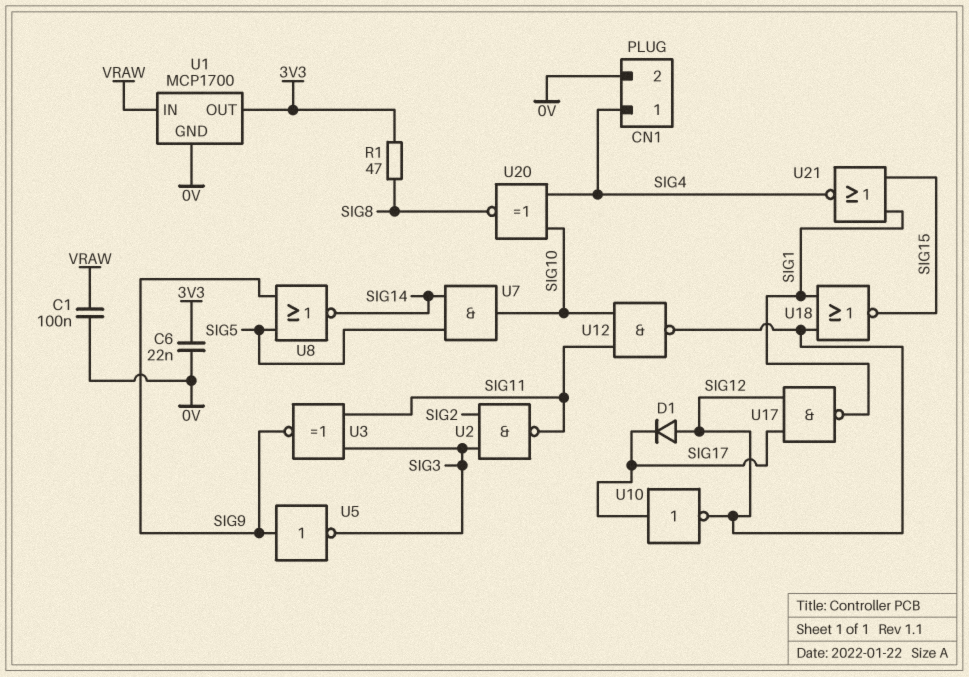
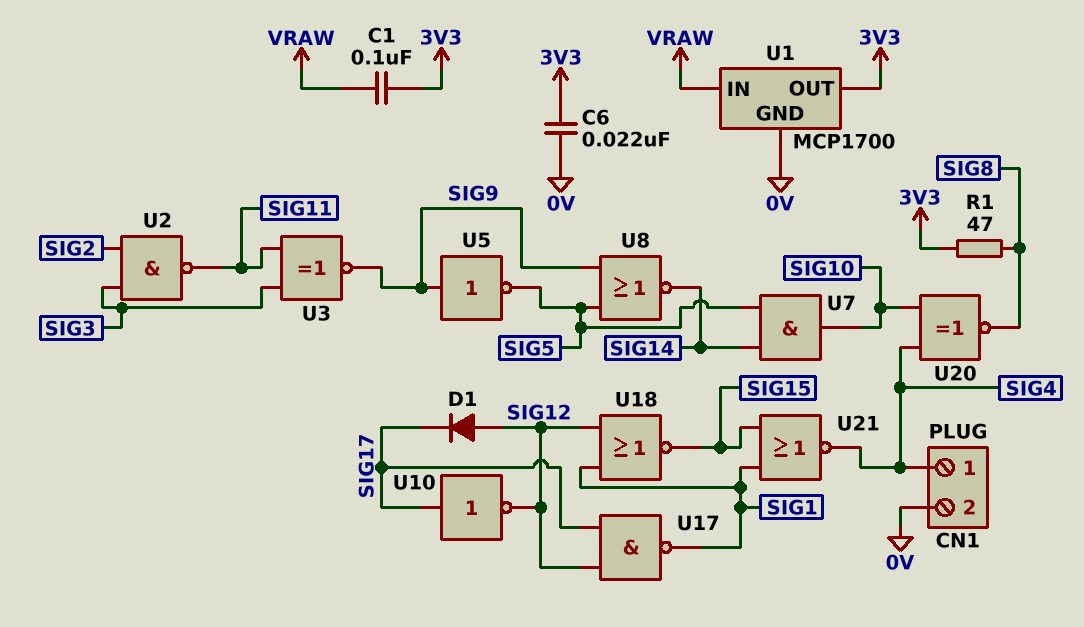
C1: 100nF (0V, VRAW) -> 100nF (3V3, VRAW)
U5: NOT (in SIG9, out SIG3) -> NOT (in SIG9, out SIG5)
U12: NAND (in SIG10, in SIG11, out SIG12) -> none

